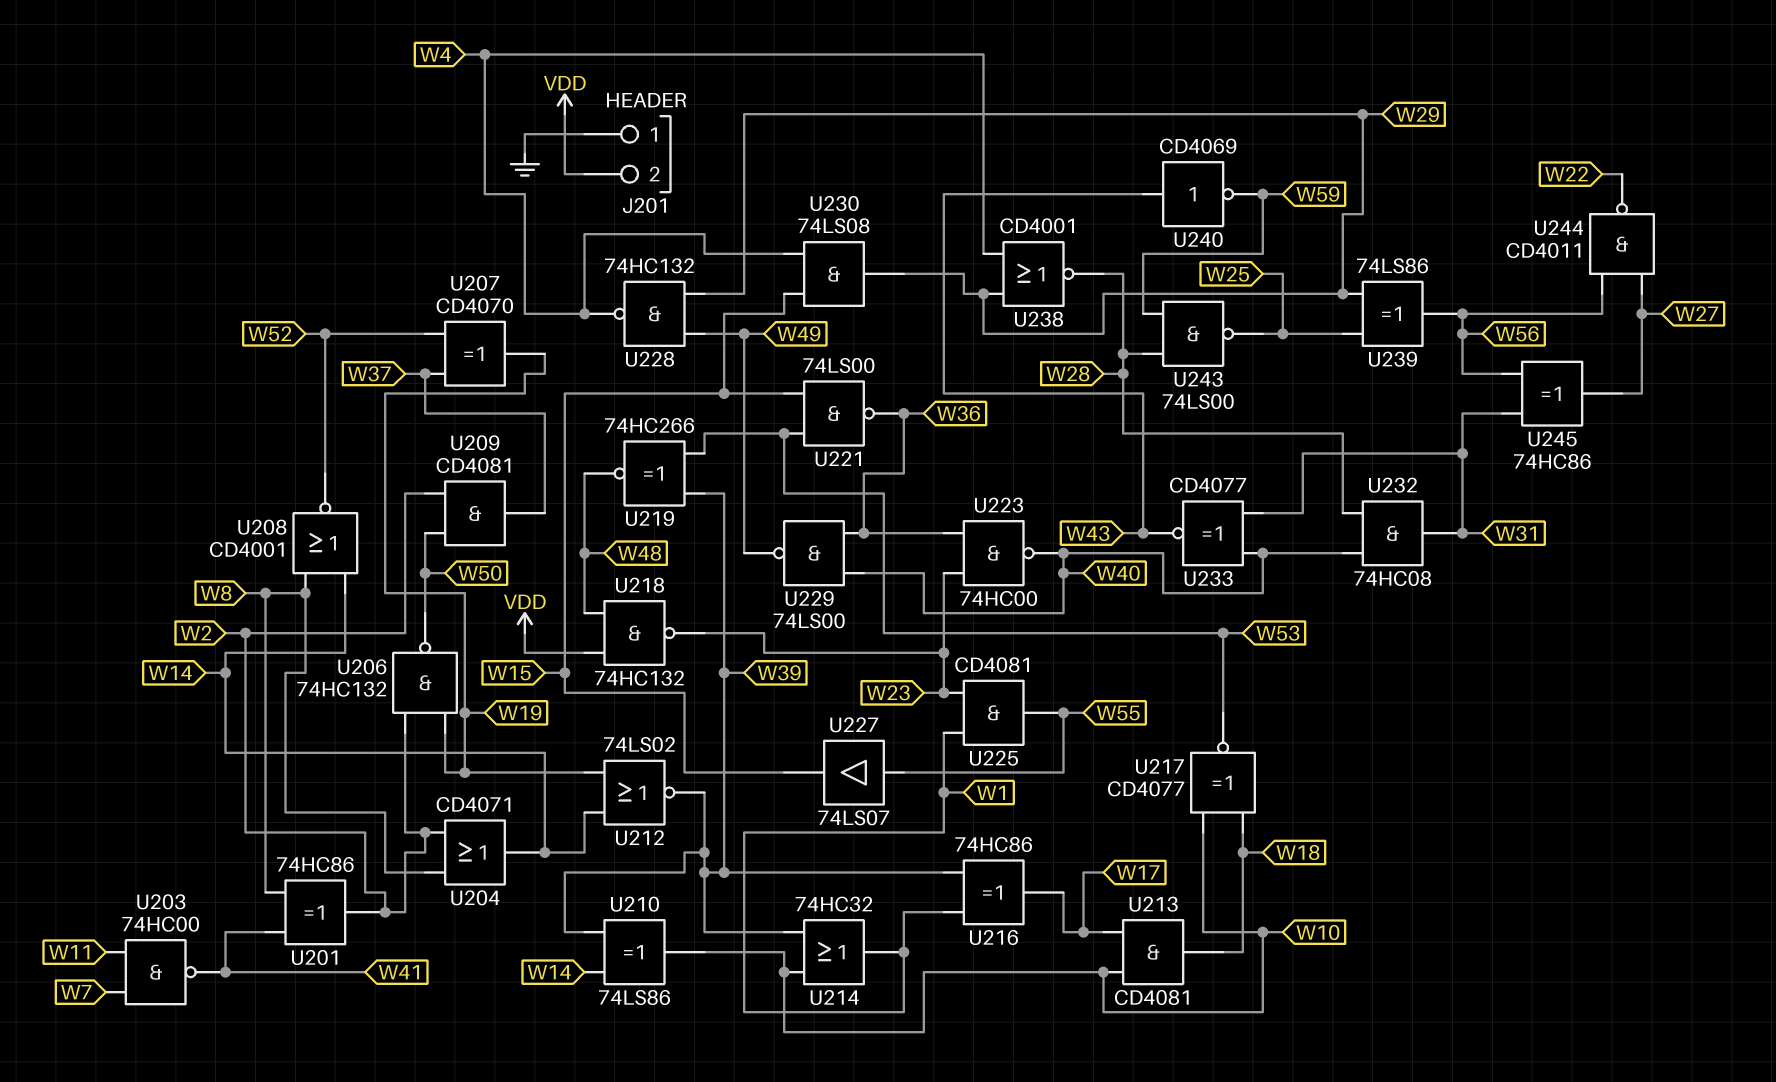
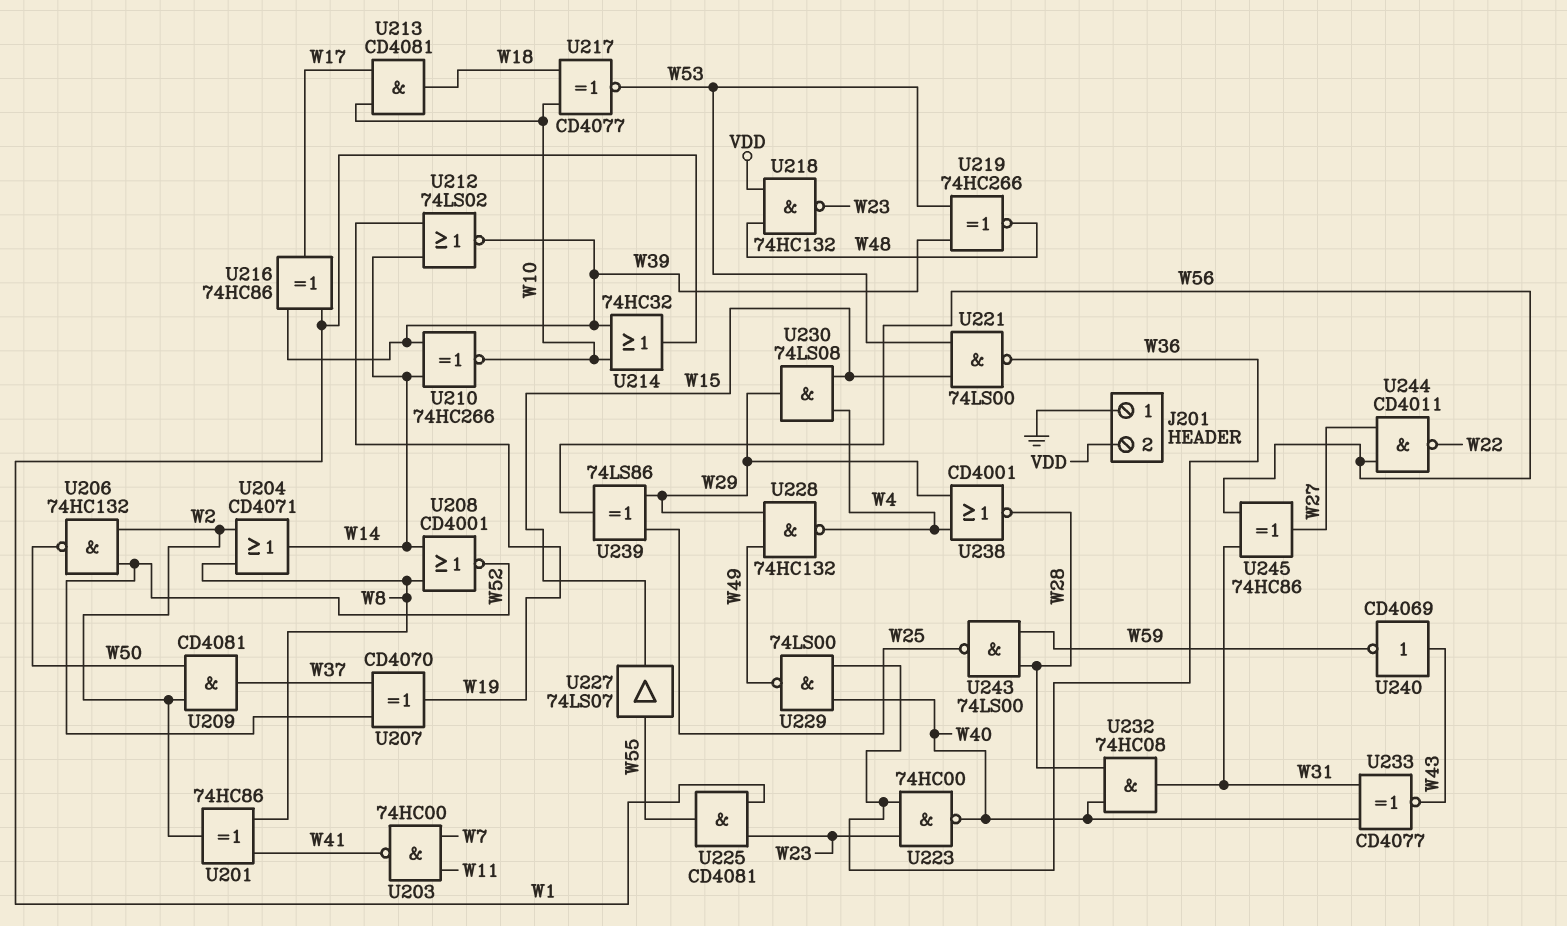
U206: NAND 74HC132 (in W2, in W19, out W50) -> NAND 74HC132 (in W2, in W52, out W50)
U210: XOR 74LS86 (in W14, in W39, out W10) -> XNOR 74HC266 (in W14, in W39, out W10)

